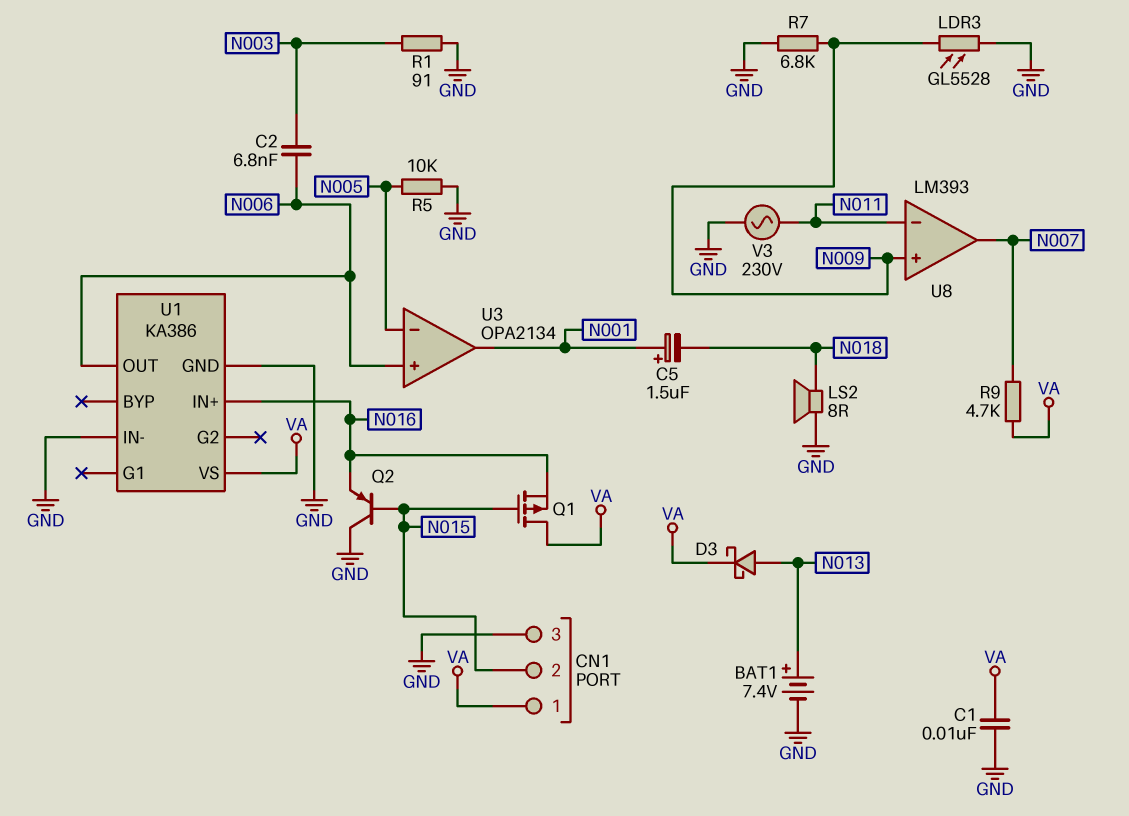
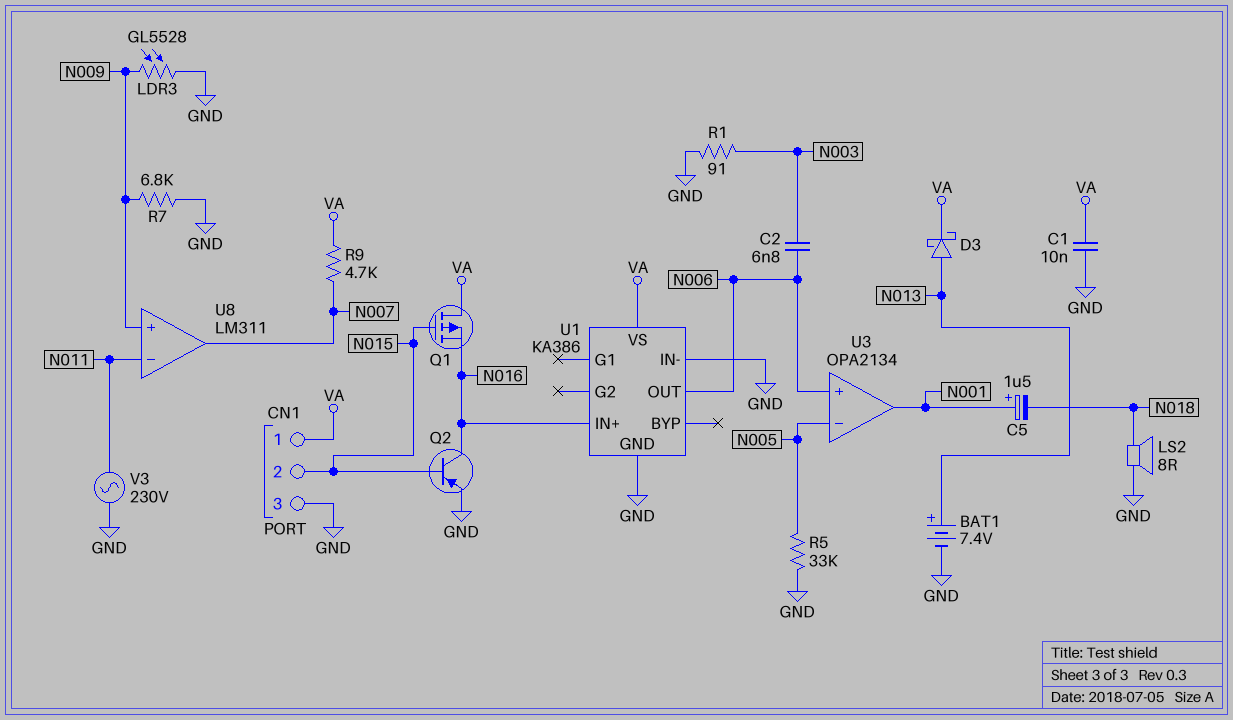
Q2: PNP (B N015, C GND, E N016) -> PNP (B N015, C N016, E GND)
R5: 10k (GND, N005) -> 33k (GND, N005)
U8: LM393 -> LM311

